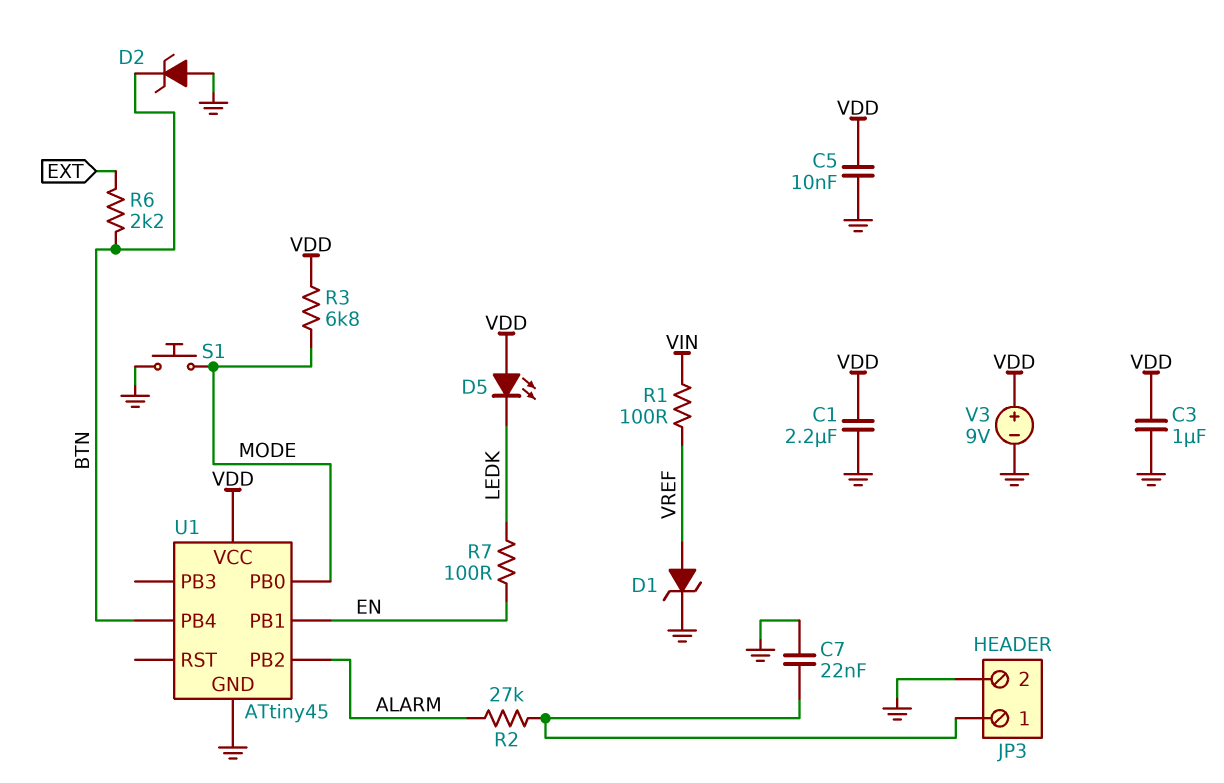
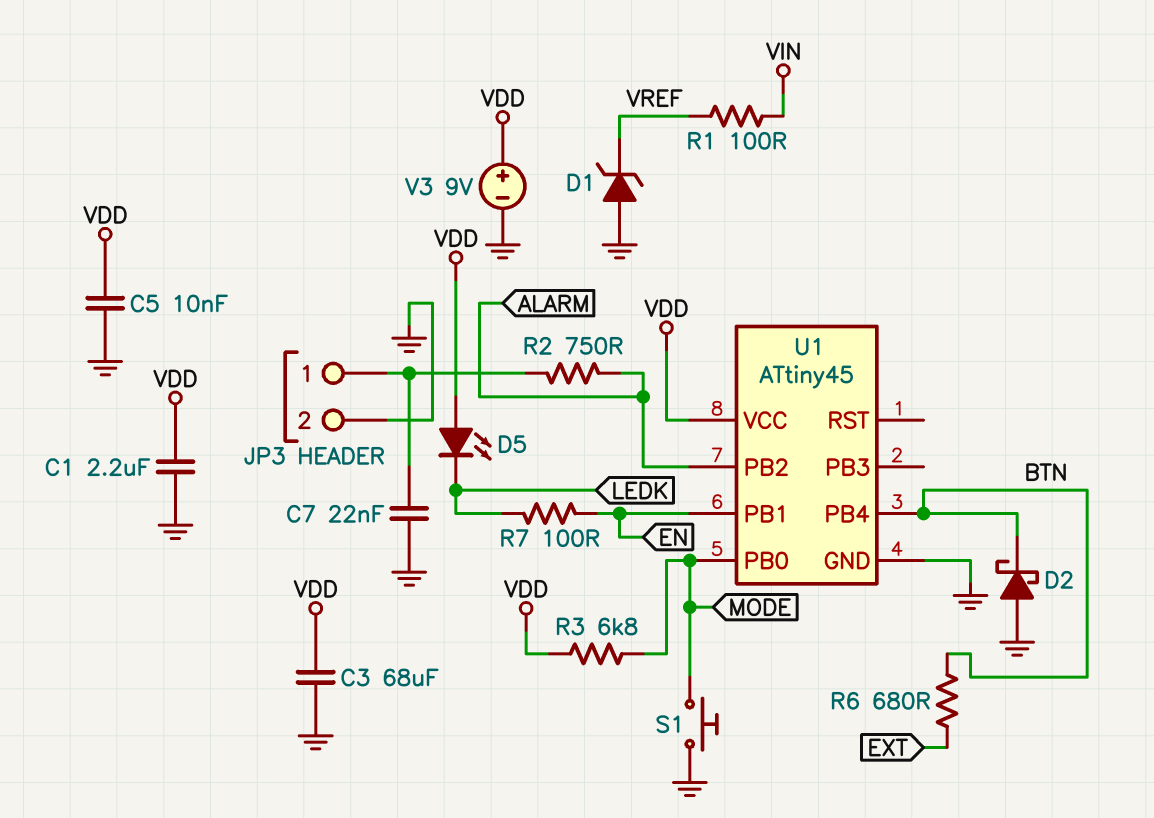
C3: 1uF (GND, VDD) -> 68uF (GND, VDD)
D1: zener (A VREF, K GND) -> zener (A GND, K VREF)
D2: zener (A GND, K BTN) -> schottky (A GND, K BTN)
R2: 27k (ALARM, JP3/1) -> 750 (ALARM, JP3/1)
R6: 2.2k (BTN, EXT) -> 680 (BTN, EXT)

